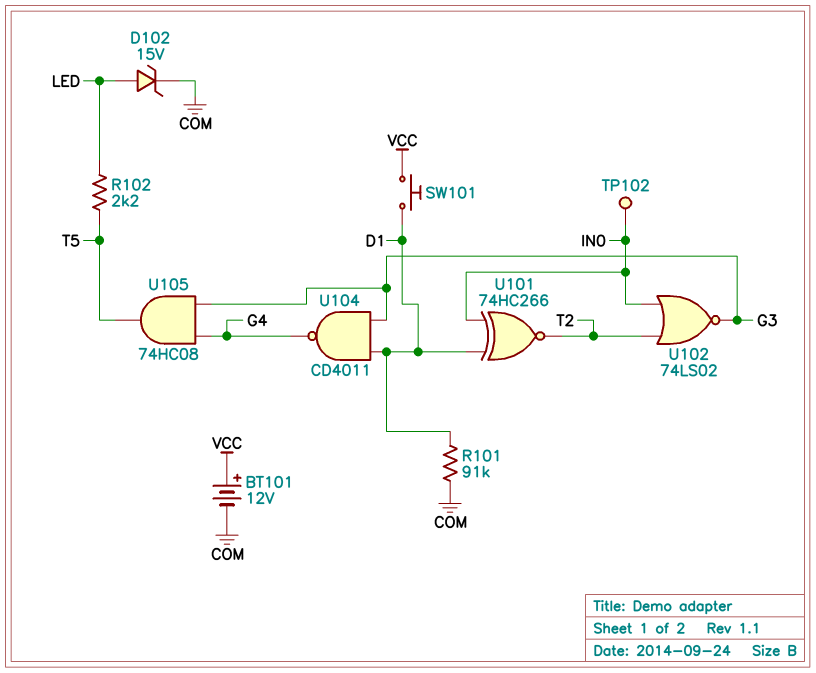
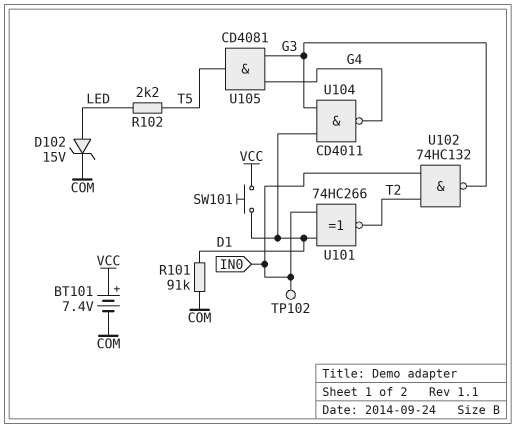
BT101: 12V (plus VCC, minus COM) -> 7.4V (plus VCC, minus COM)
U102: NOR 74LS02 (in IN0, in T2, out G3) -> NAND 74HC132 (in IN0, in T2, out G3)
U105: AND 74HC08 (in G3, in G4, out T5) -> AND CD4081 (in G3, in G4, out T5)

